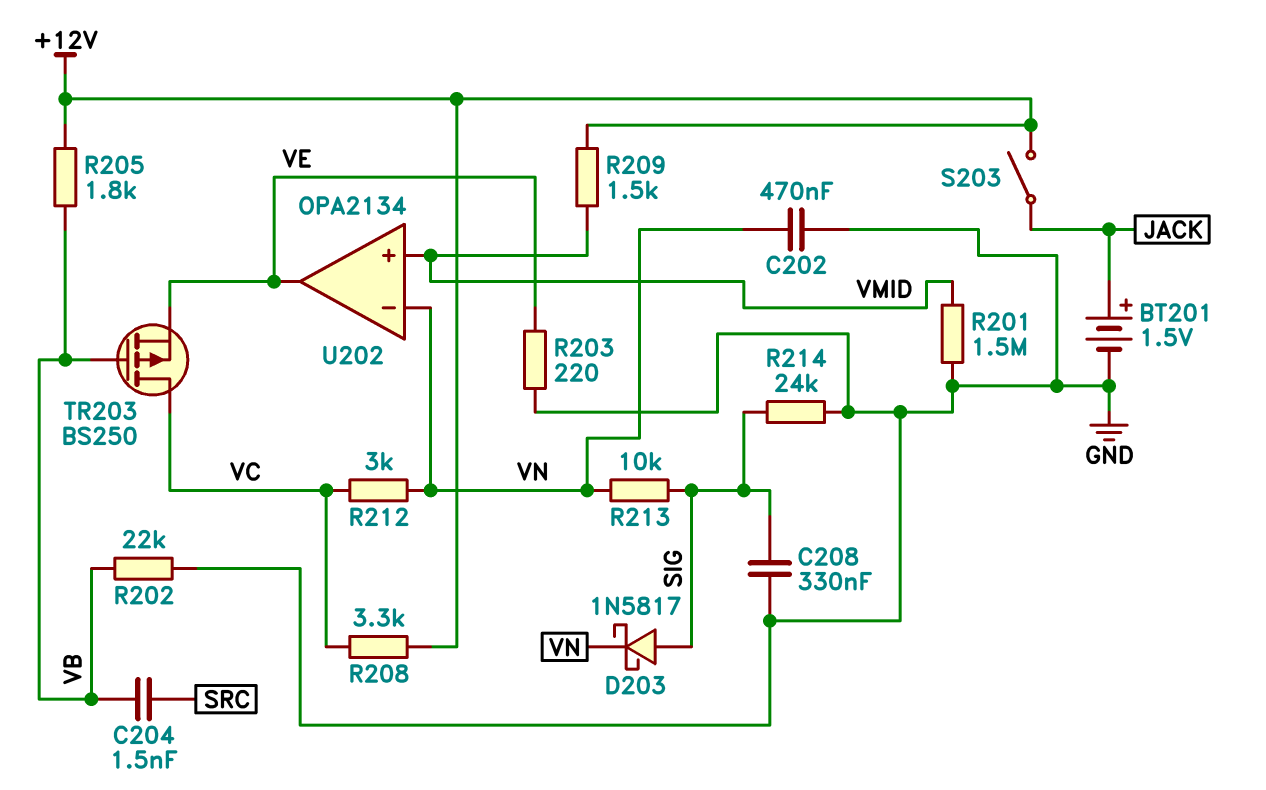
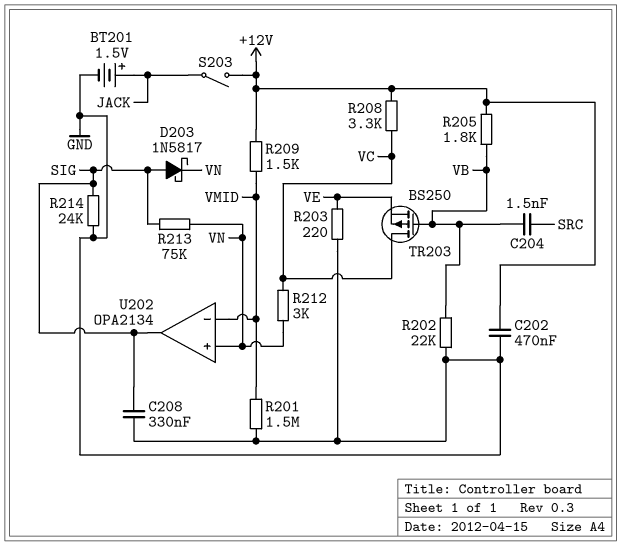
C202: 470nF (GND, VN) -> 470nF (+12V, GND)
R213: 10k (SIG, VN) -> 75k (SIG, VN)
U202 pin in+: VMID -> VN
U202 pin in-: VN -> VMID
U202 pin out: VE -> SIG

